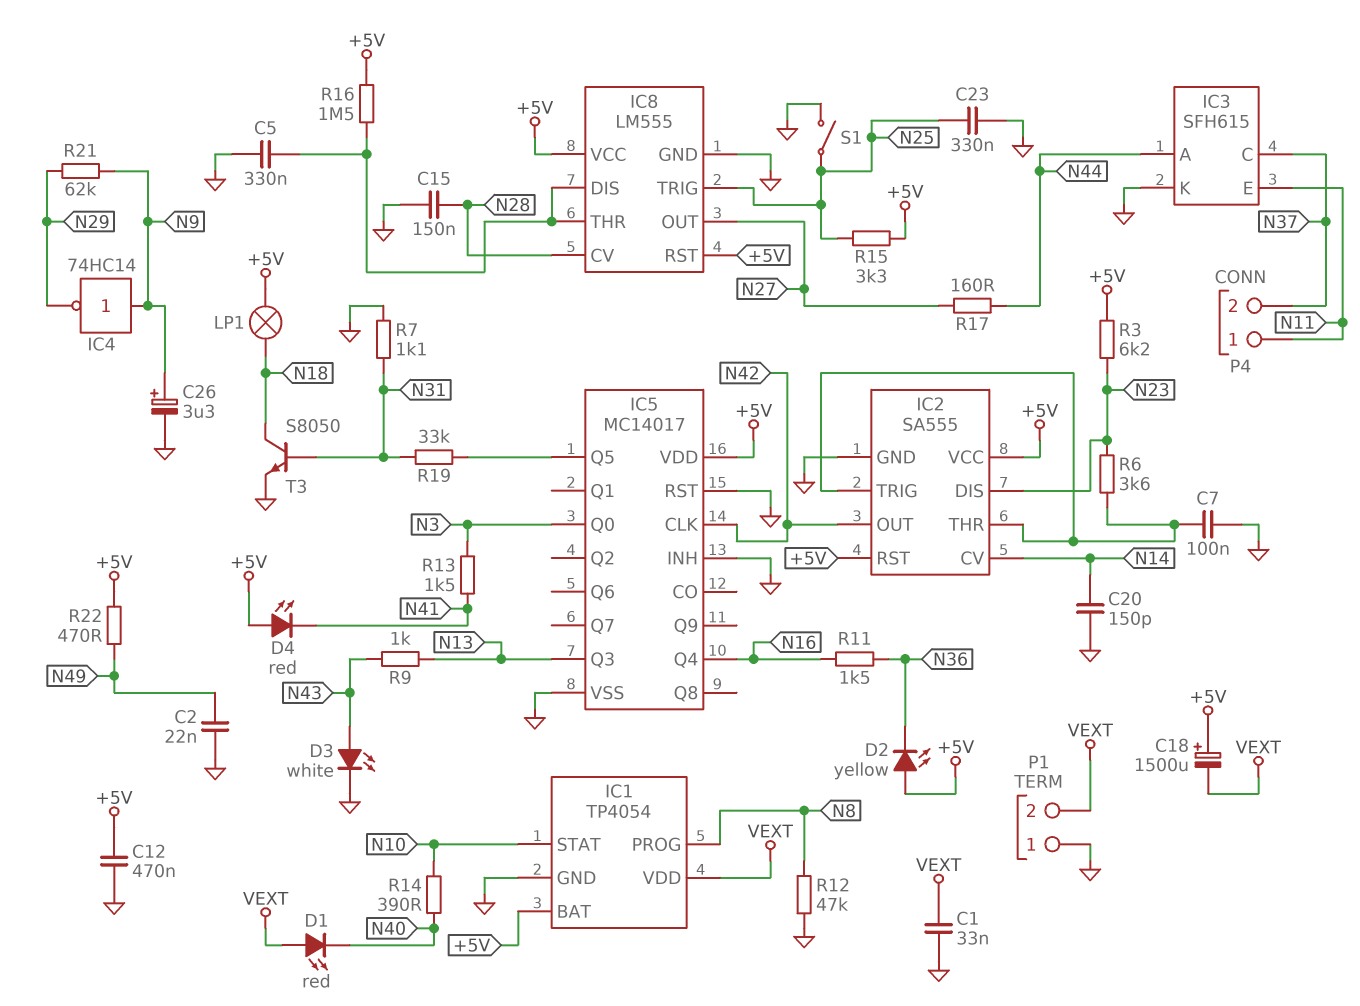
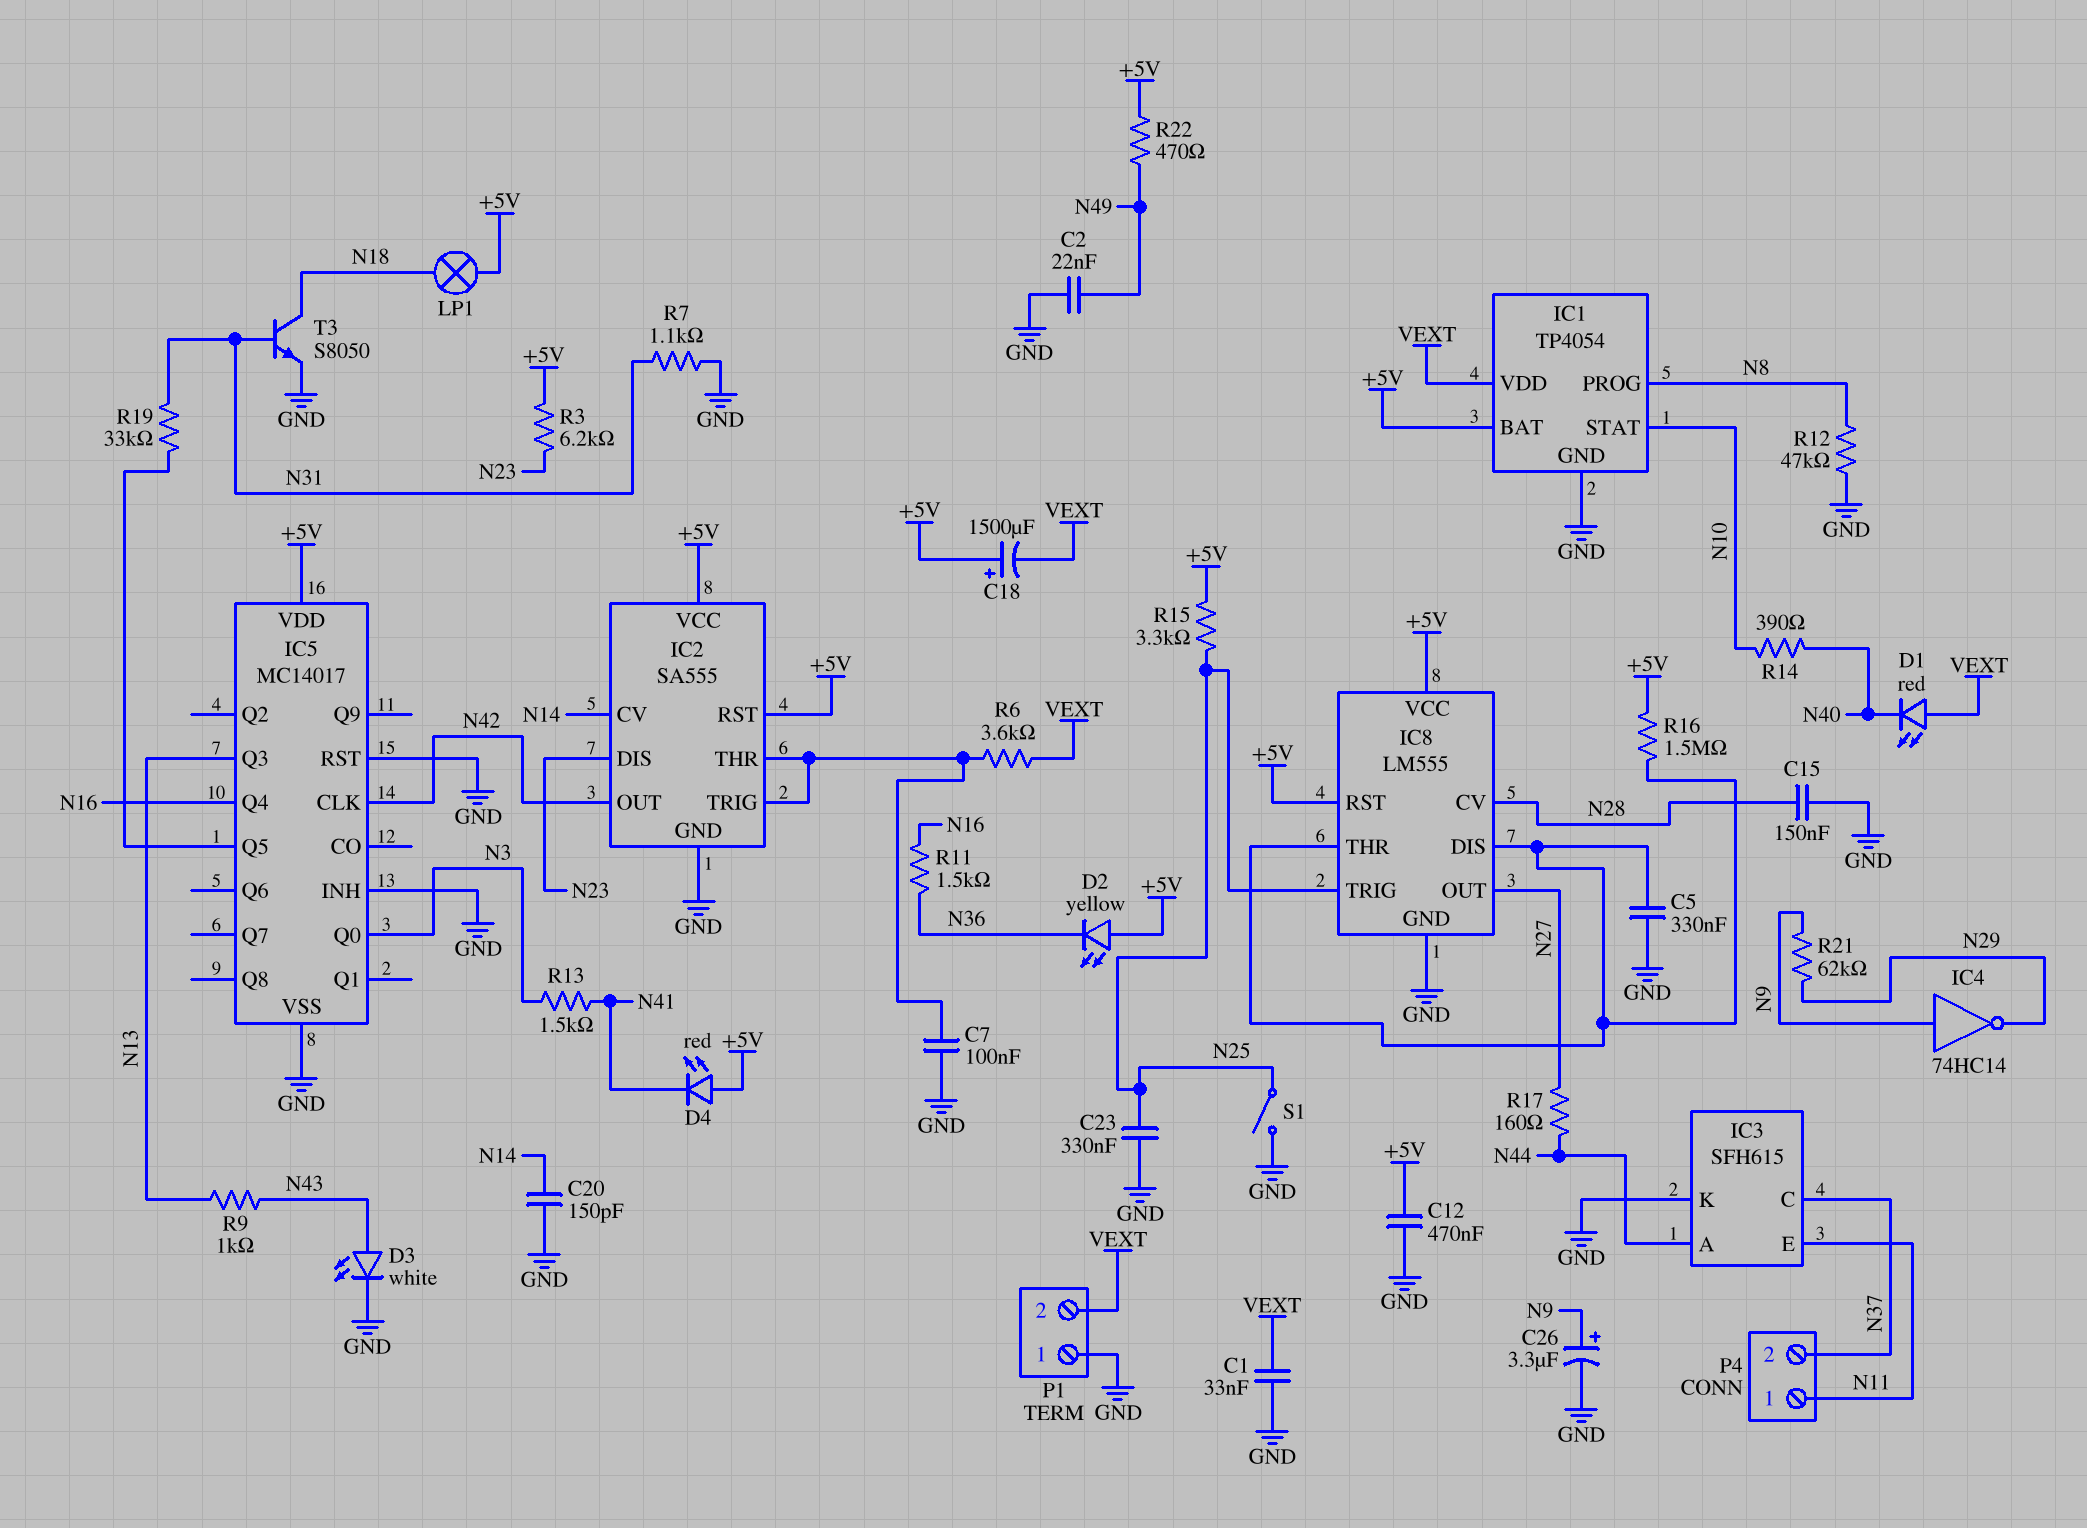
R6: 3.6k (IC2/THR, N23) -> 3.6k (IC2/THR, VEXT)

